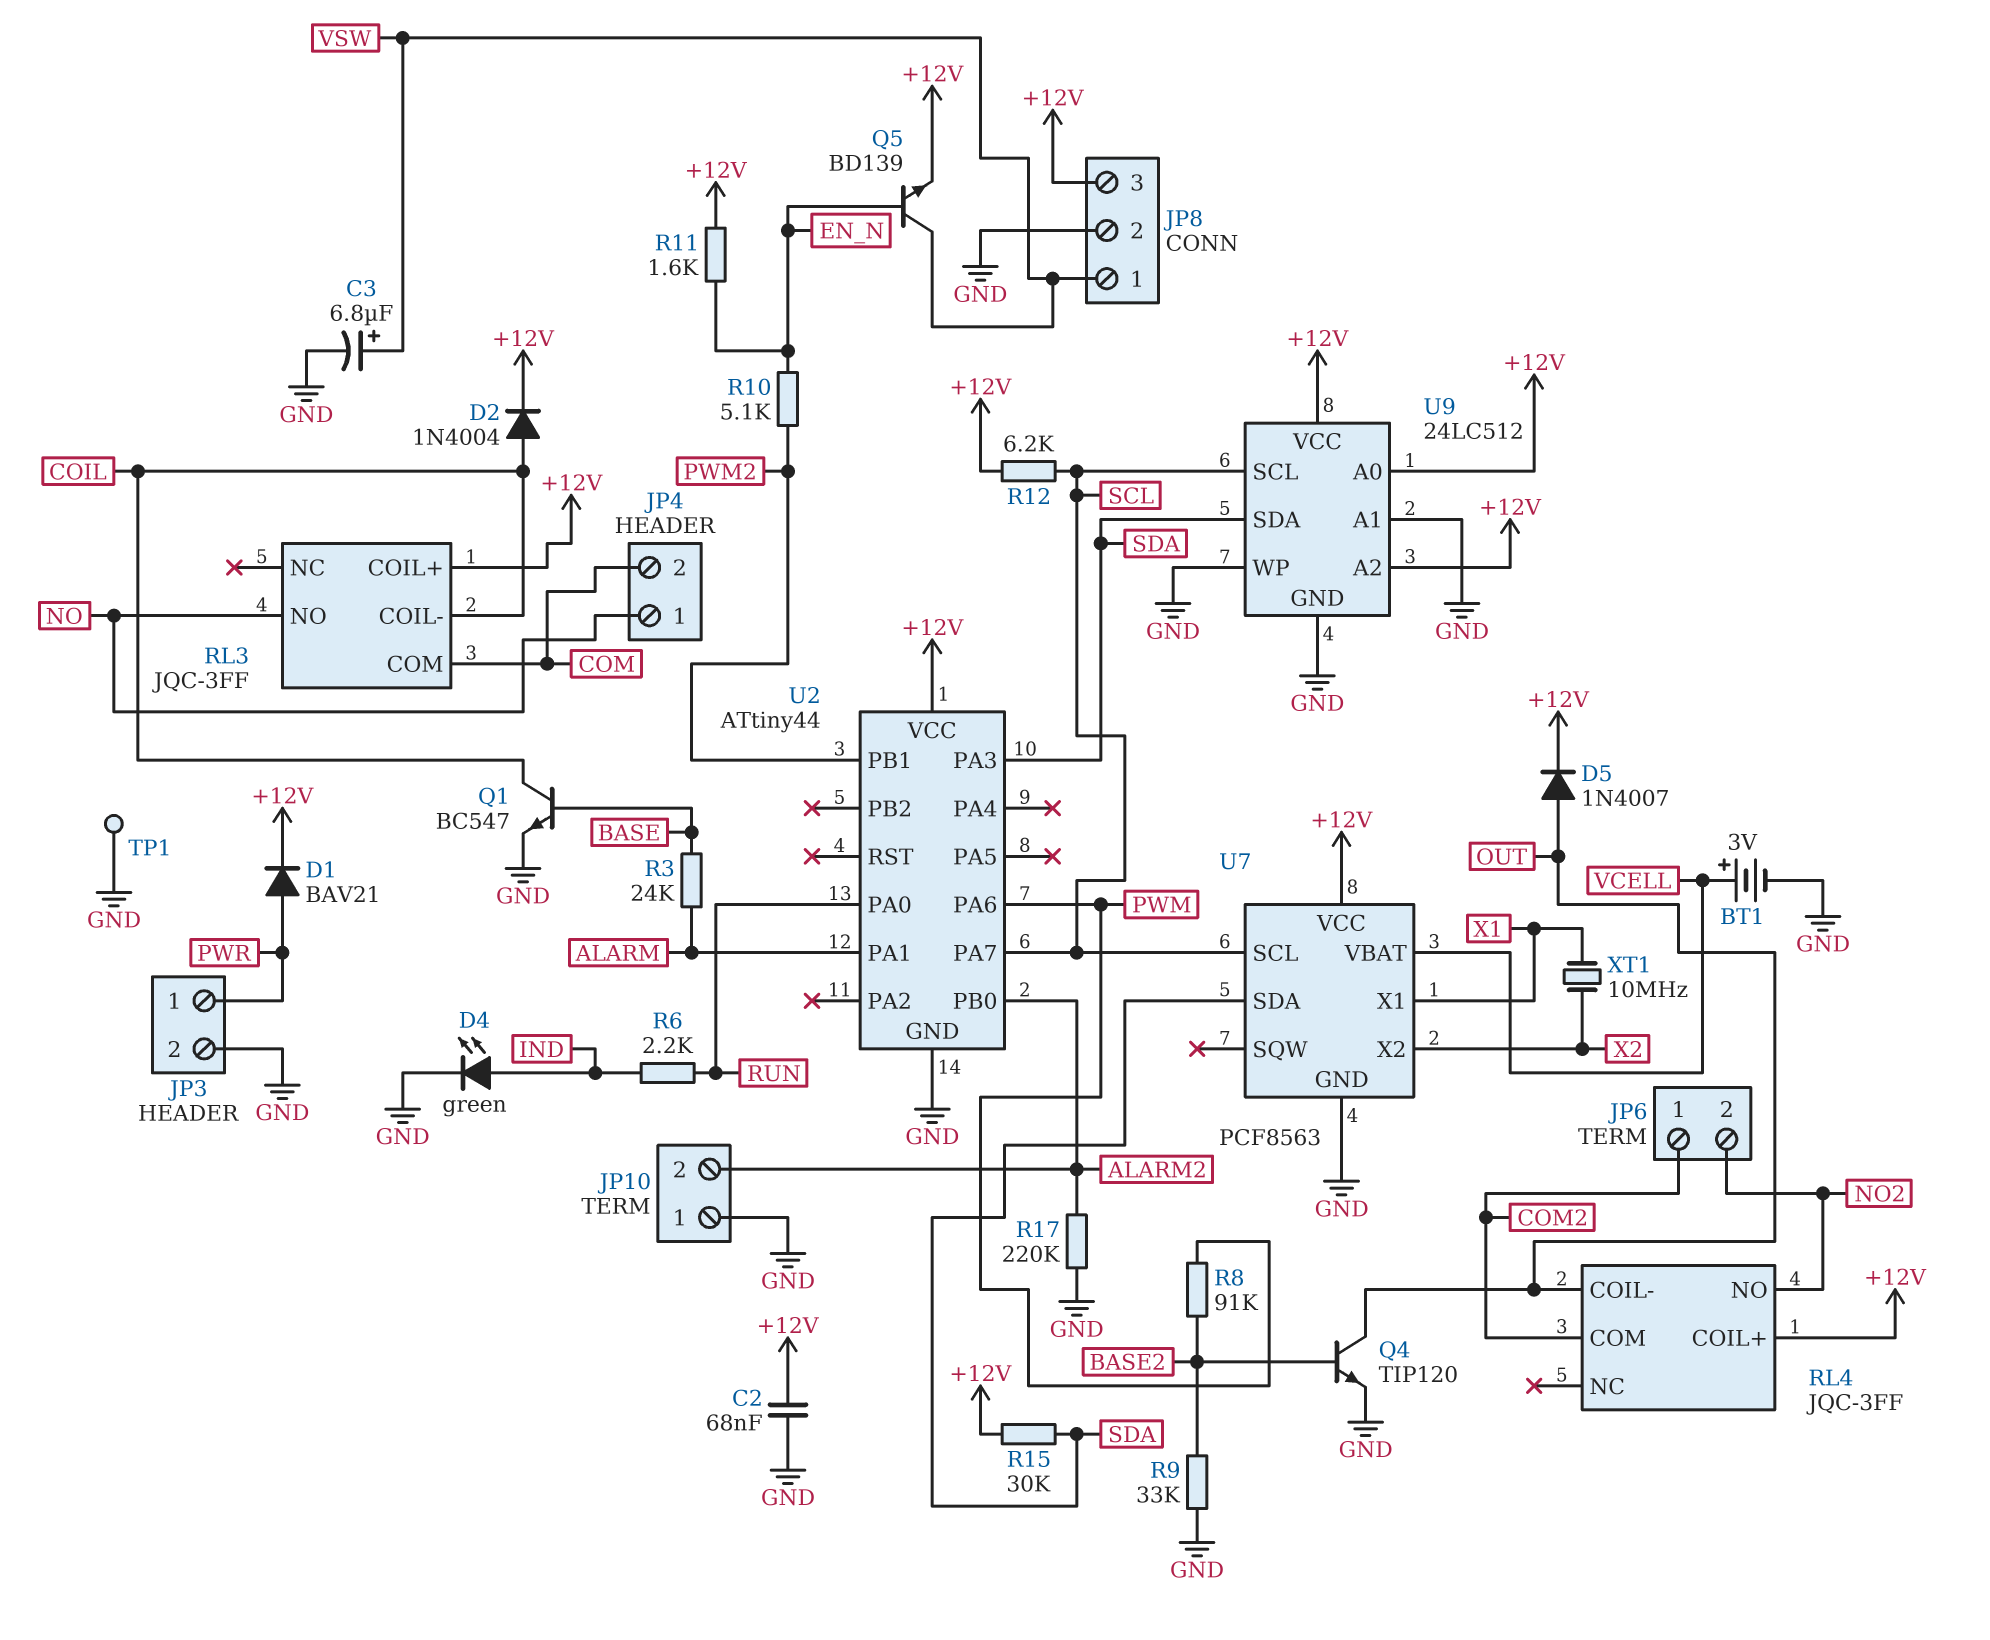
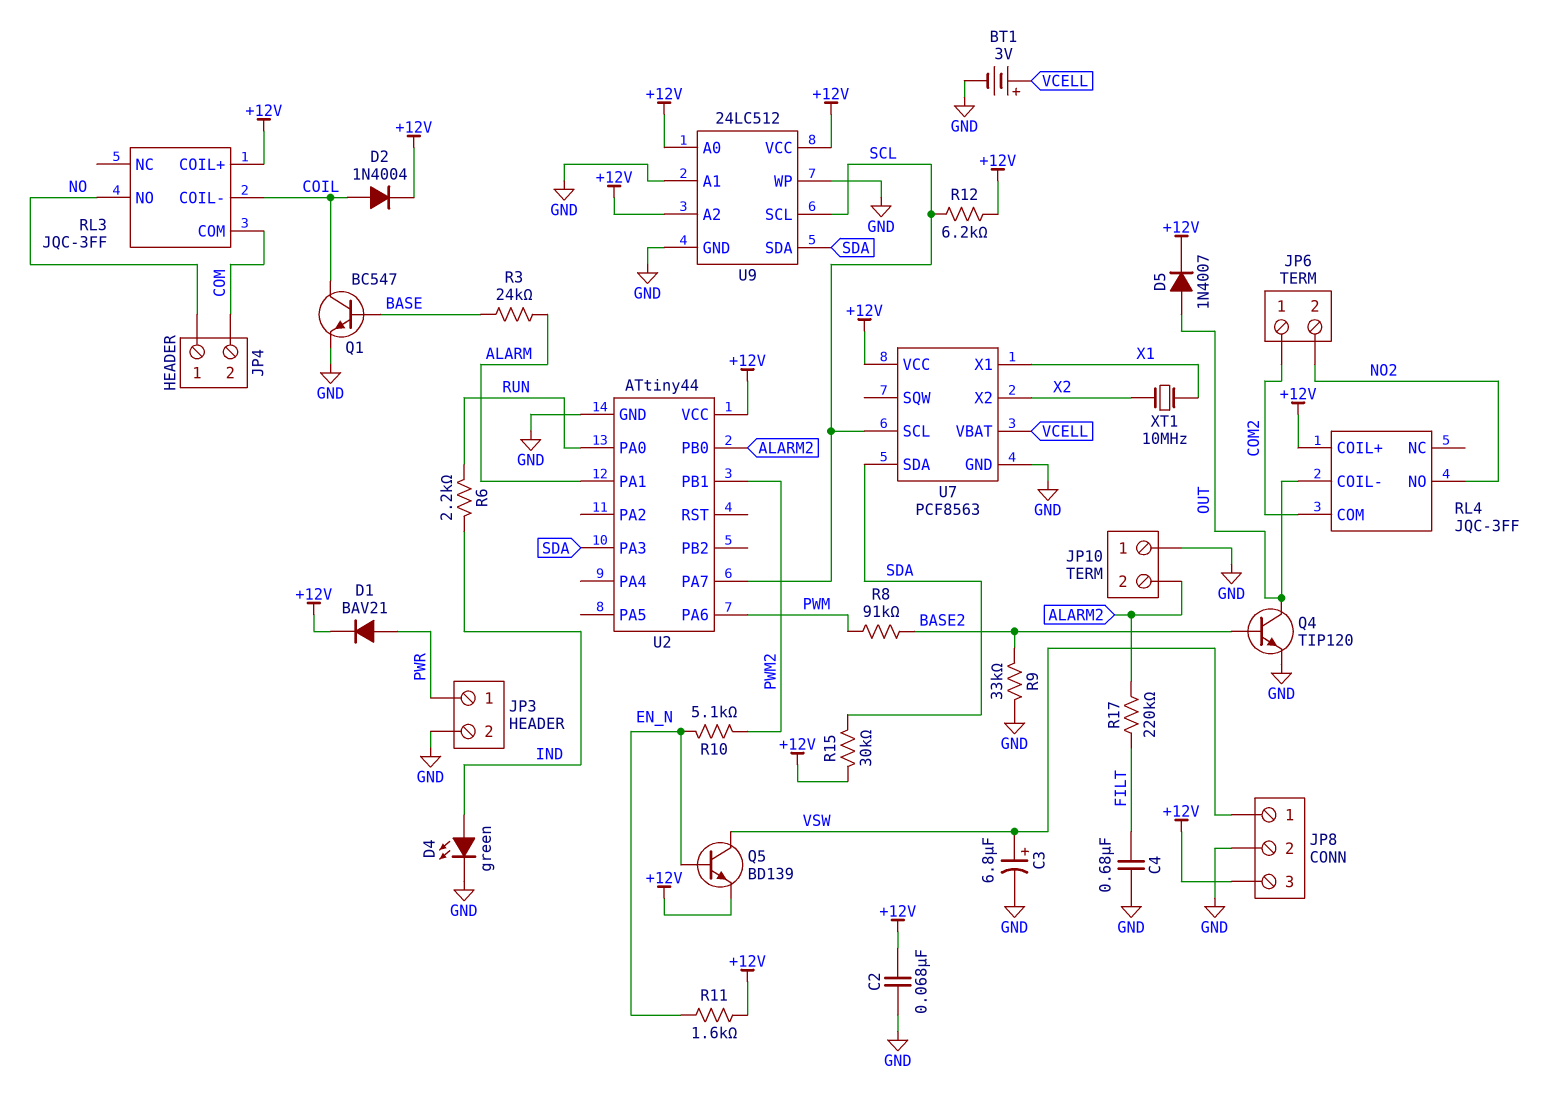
C4: none -> 680nF (FILT, GND)
R17: 220k (ALARM2, GND) -> 220k (ALARM2, FILT)
TP1: test point (GND) -> none

